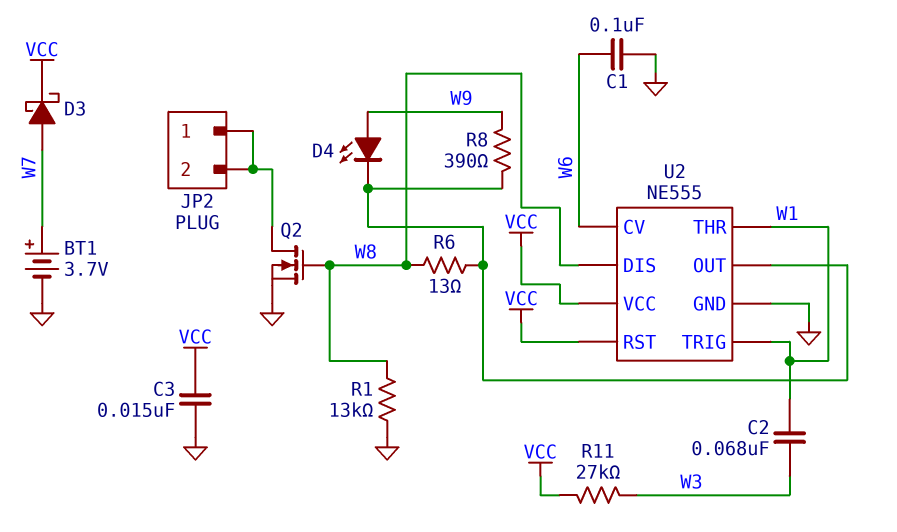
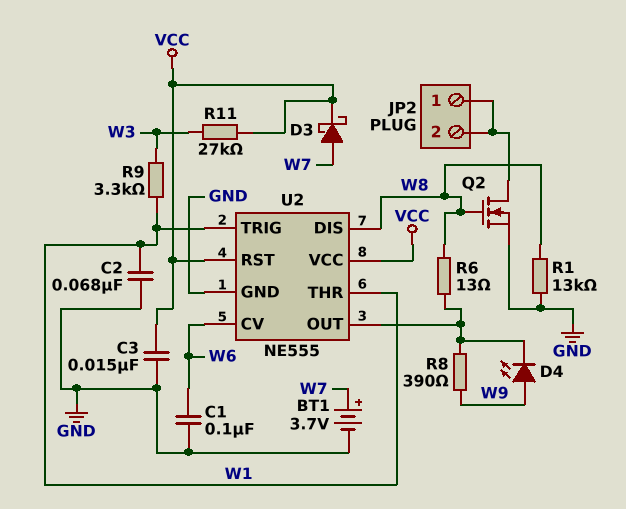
C2: 68nF (W1, W3) -> 68nF (GND, W1)
R9: none -> 3.3k (W1, W3)

